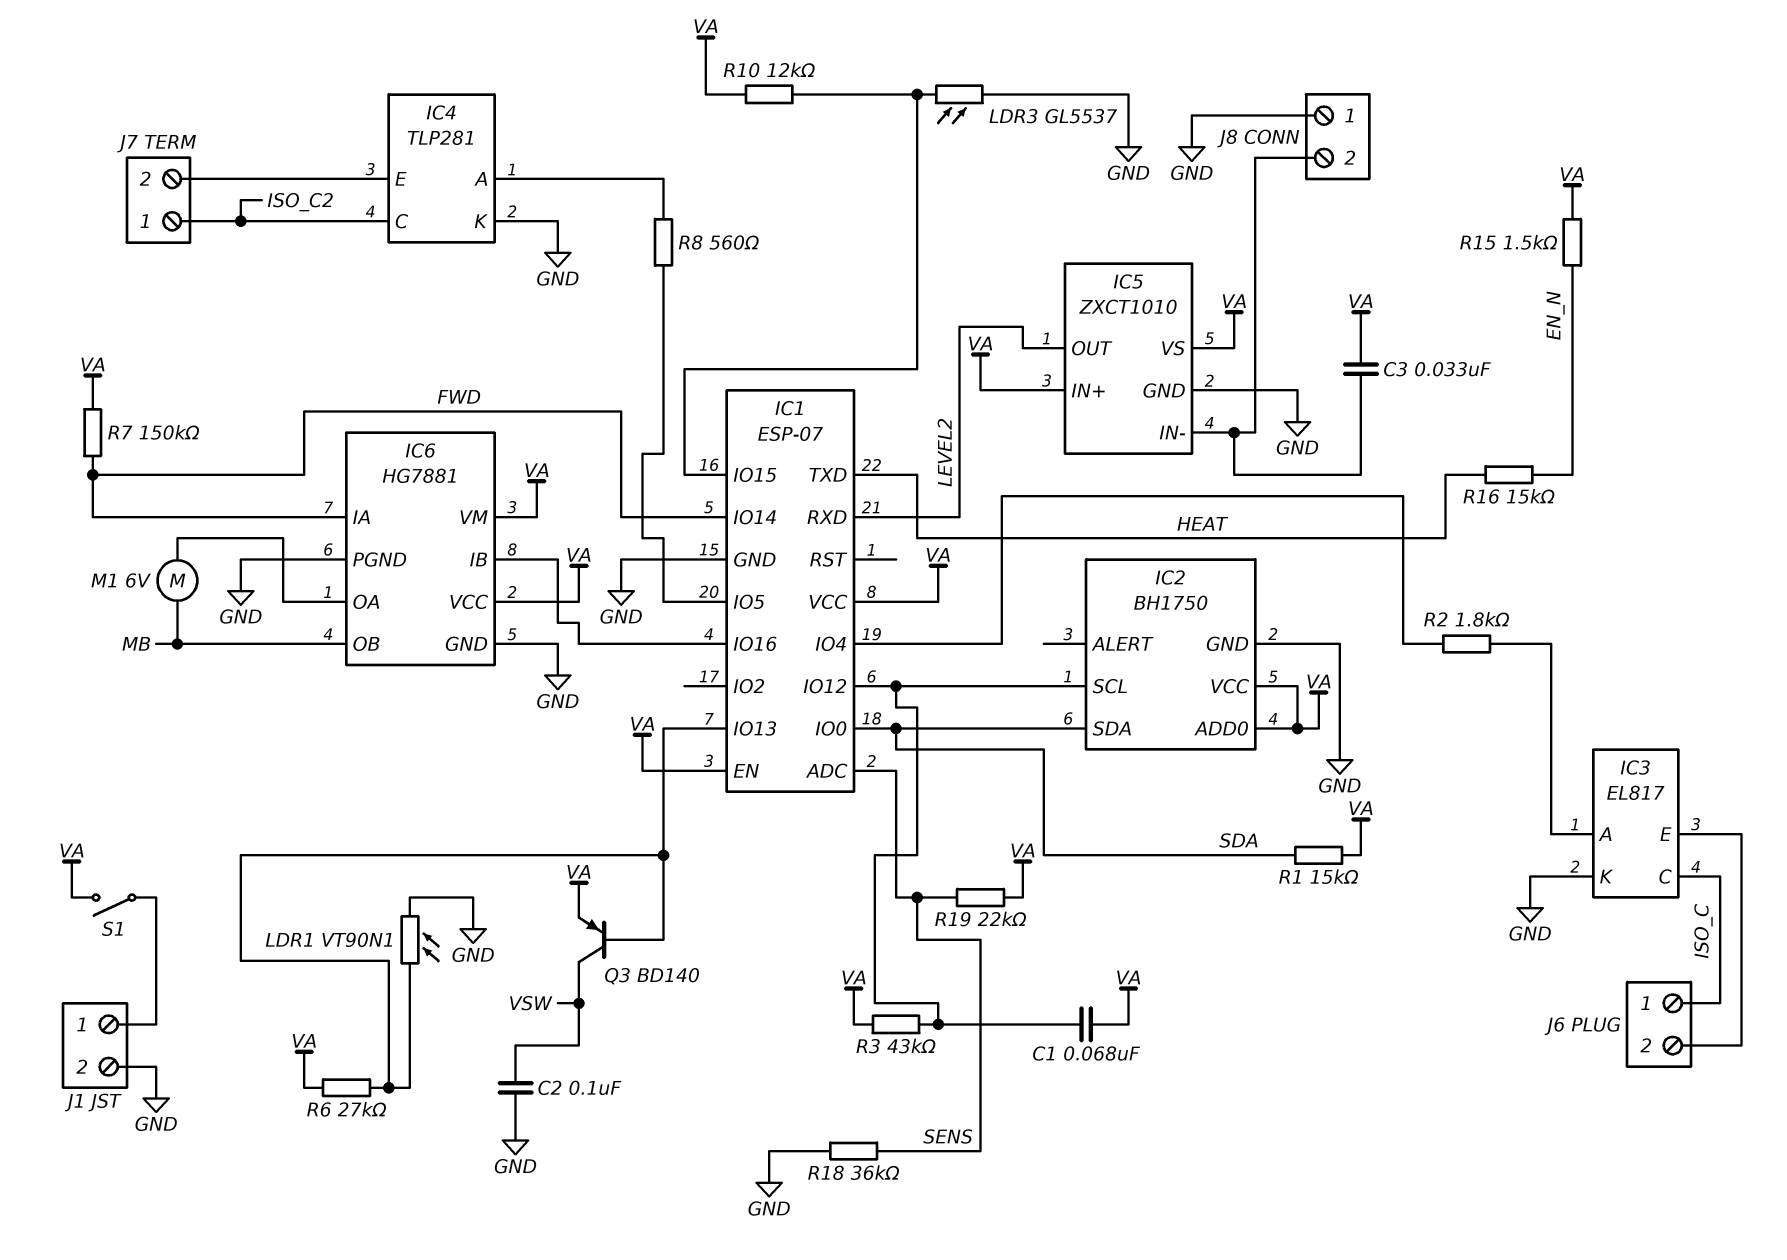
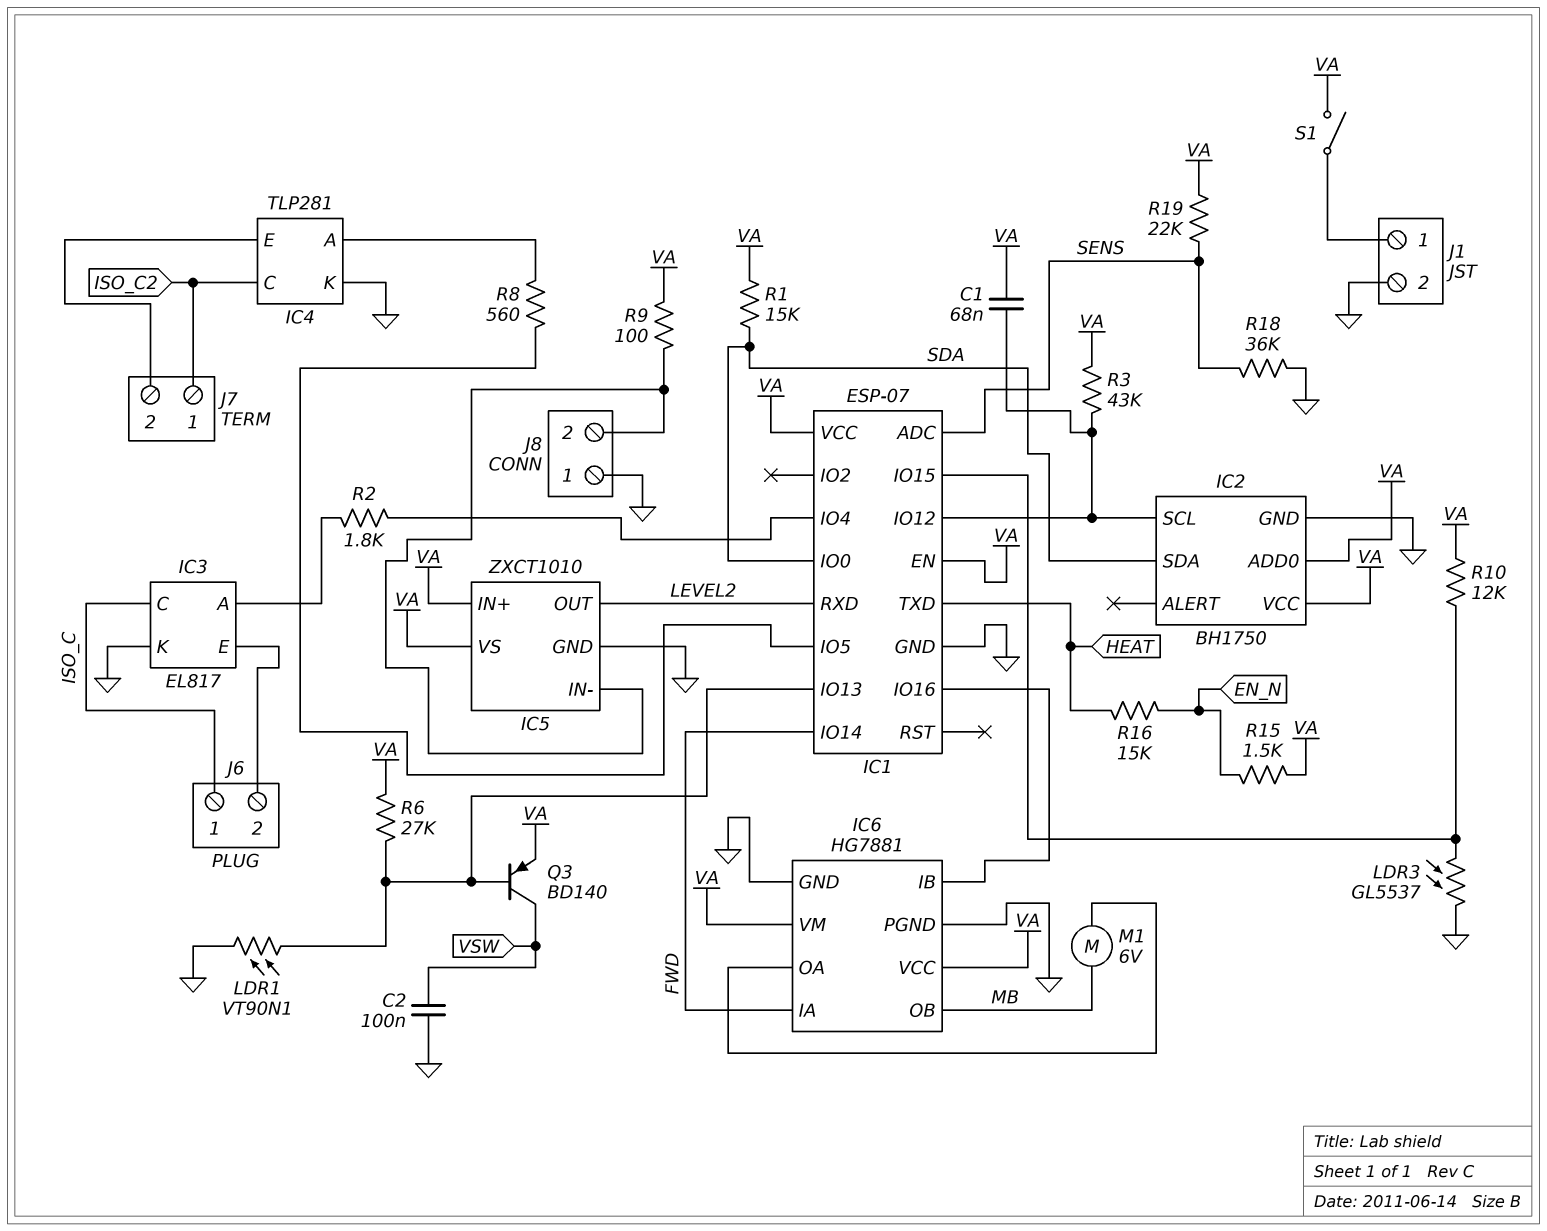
C3: 33nF (IC5/IN-, VA) -> none
R7: 150k (FWD, VA) -> none
R9: none -> 100 (IC5/IN-, VA)

